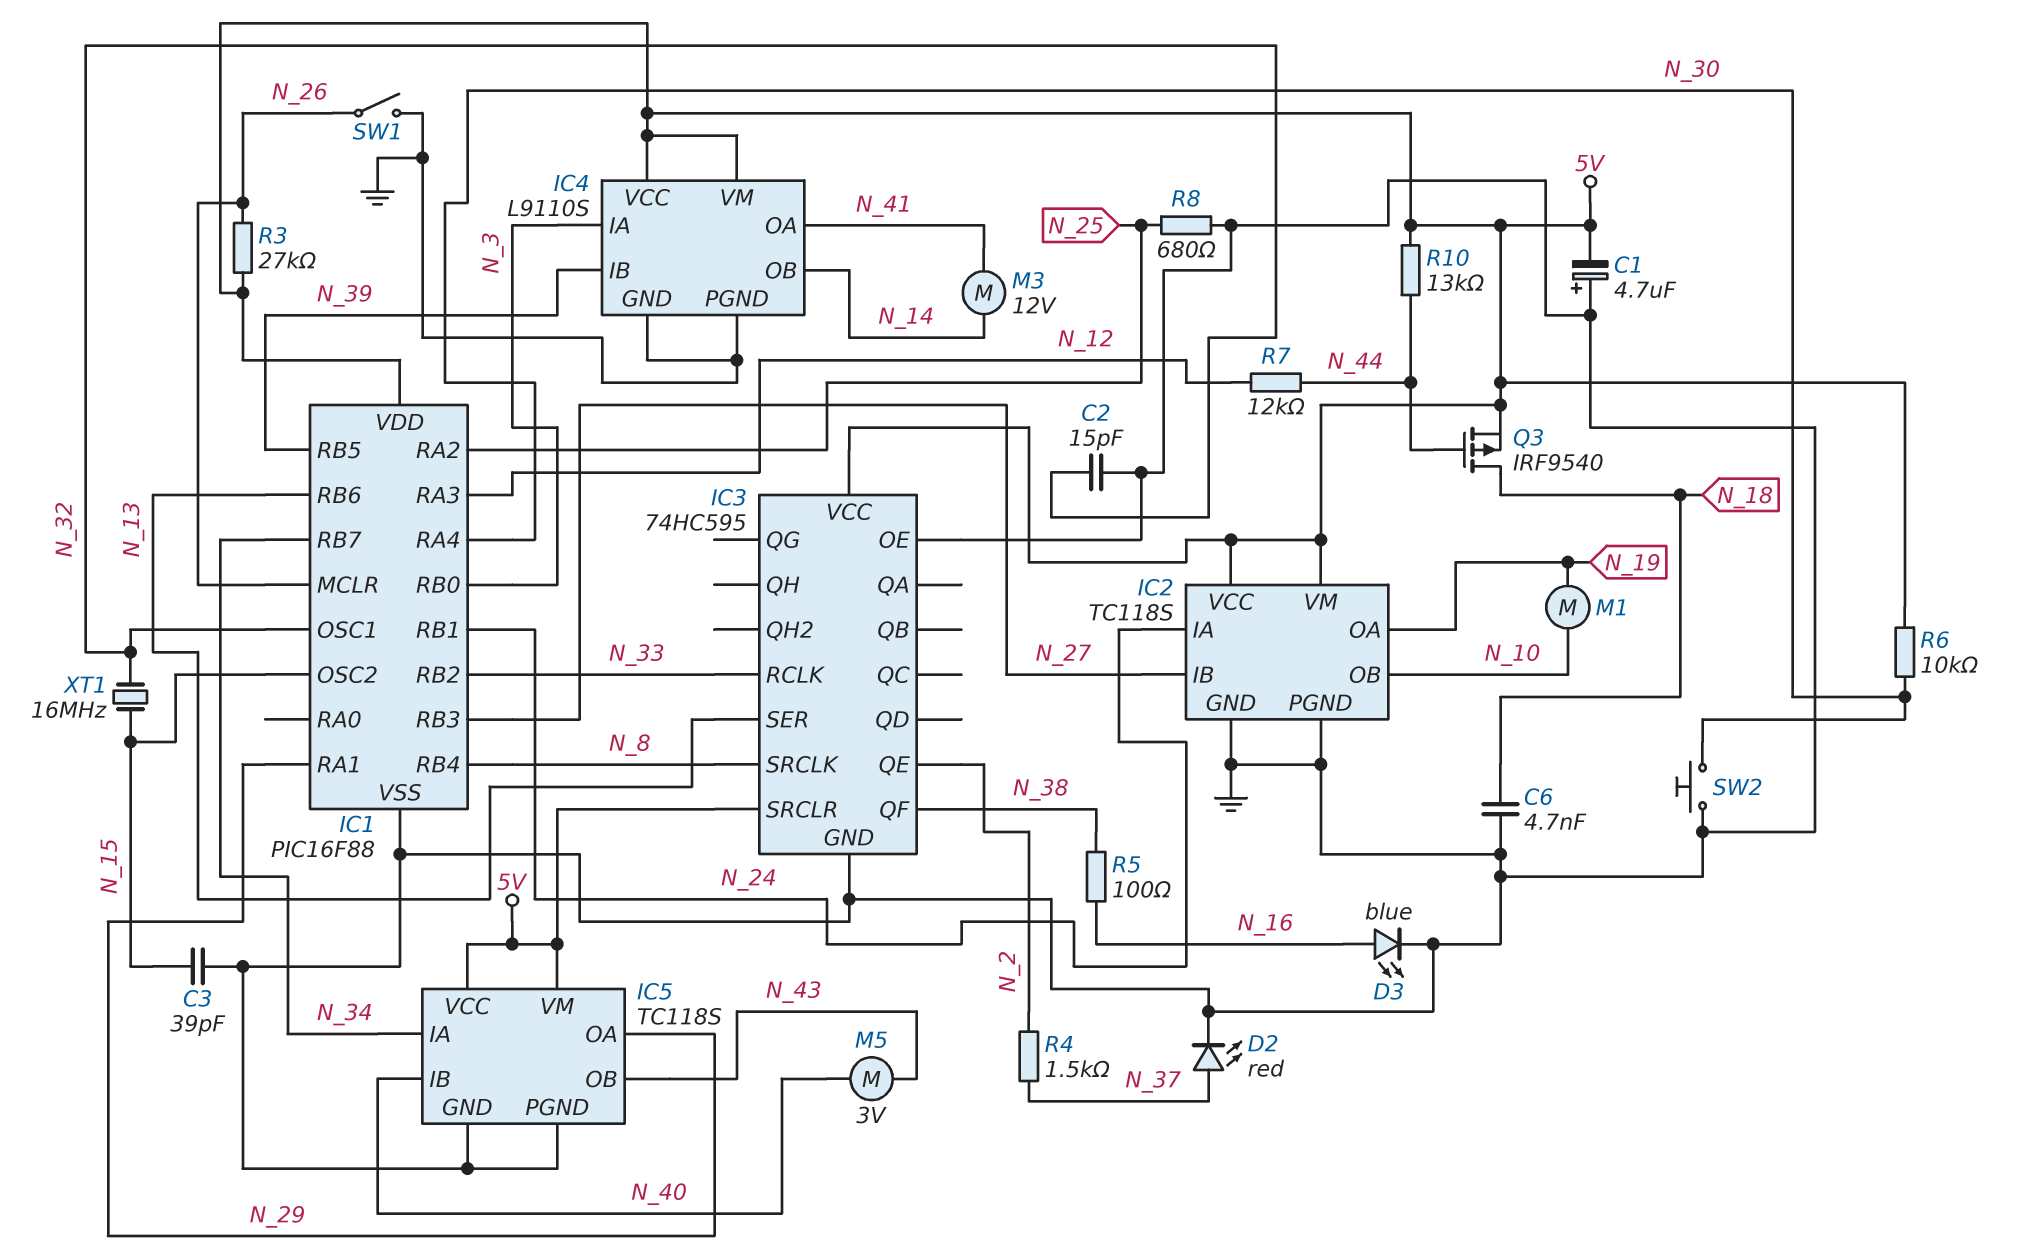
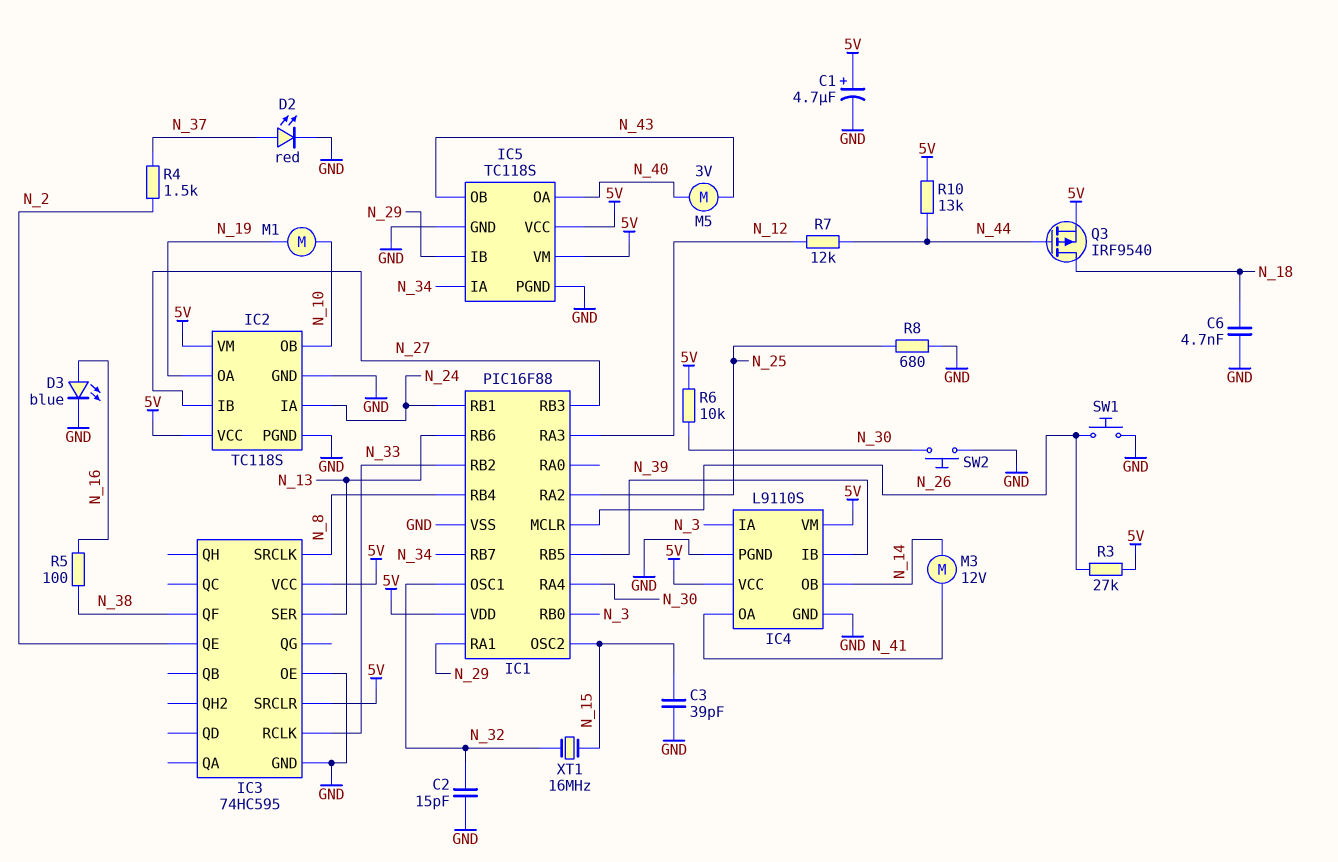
C1: 4.7uF (plus GND, minus 5V) -> 4.7uF (plus 5V, minus GND)
IC5 pin IB: N_40 -> N_29
IC5 pin OA: N_29 -> N_40
SW1: switch (GND, N_26) -> button (GND, N_26)

